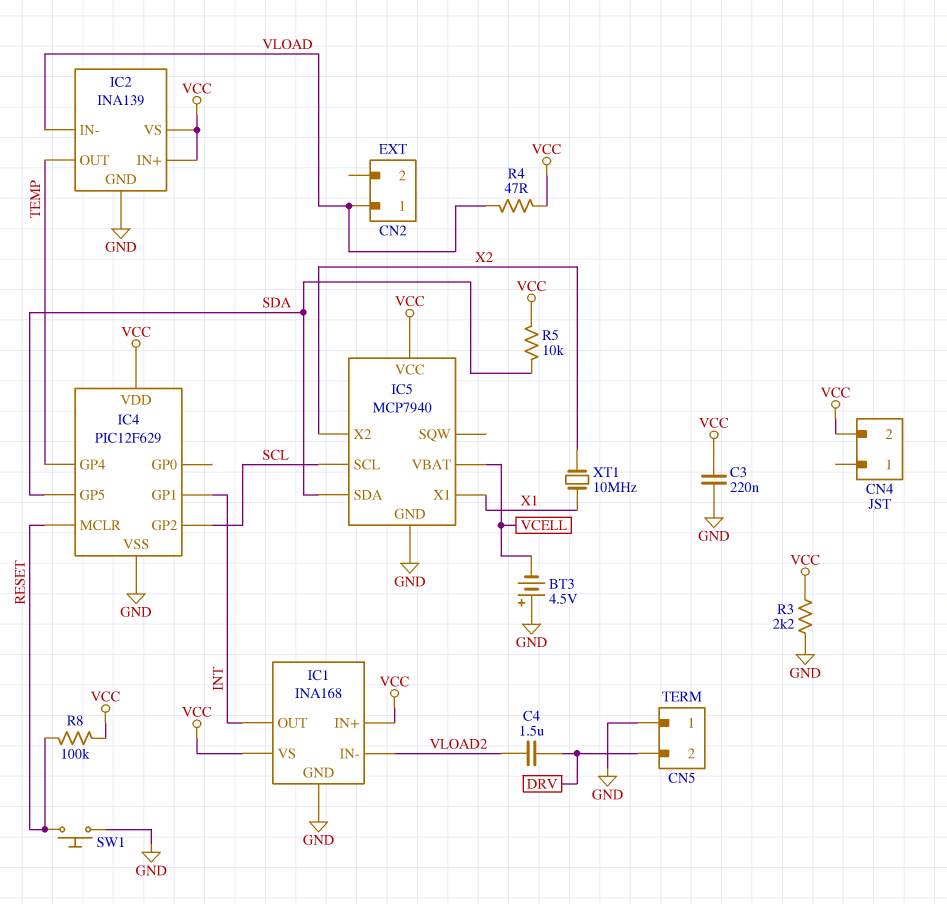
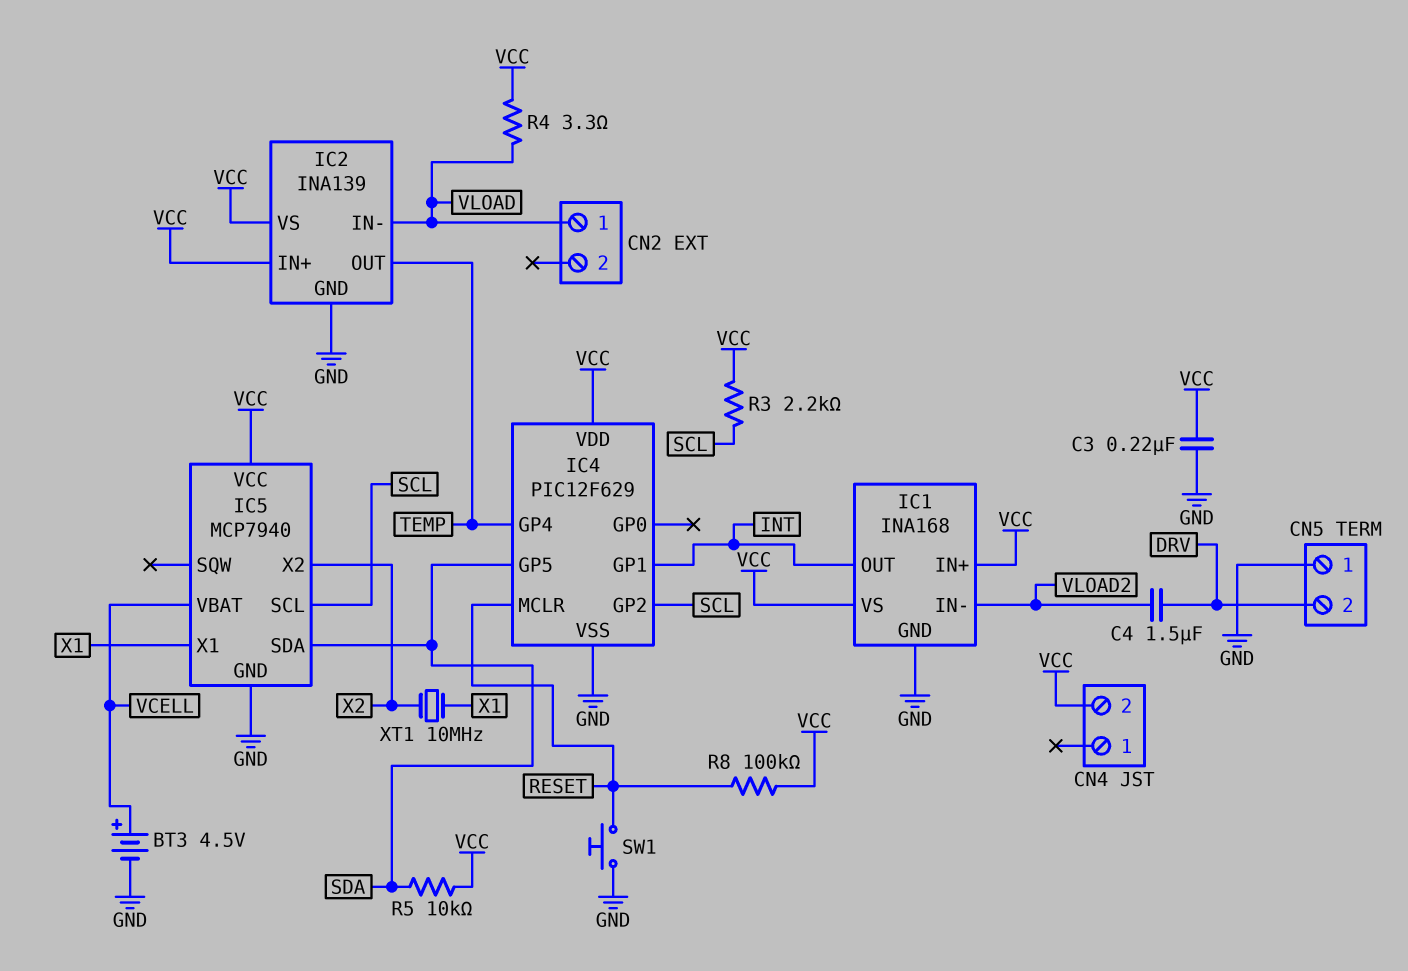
BT3: 4.5V (plus GND, minus VCELL) -> 4.5V (plus VCELL, minus GND)
R3: 2.2k (GND, VCC) -> 2.2k (SCL, VCC)
R4: 47 (VCC, VLOAD) -> 3.3 (VCC, VLOAD)

